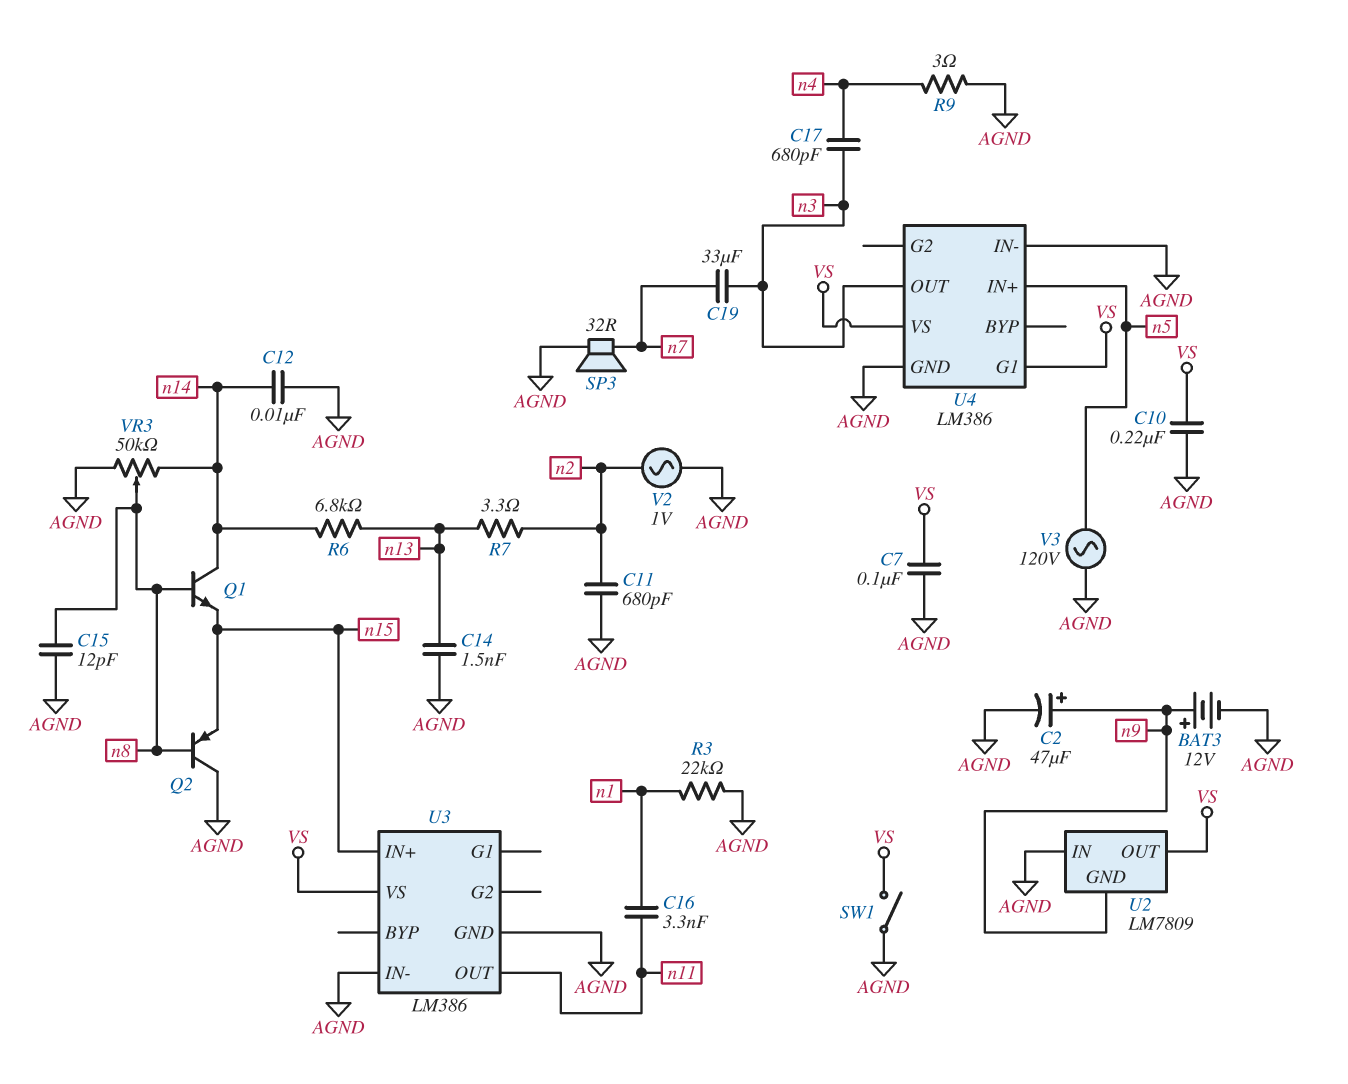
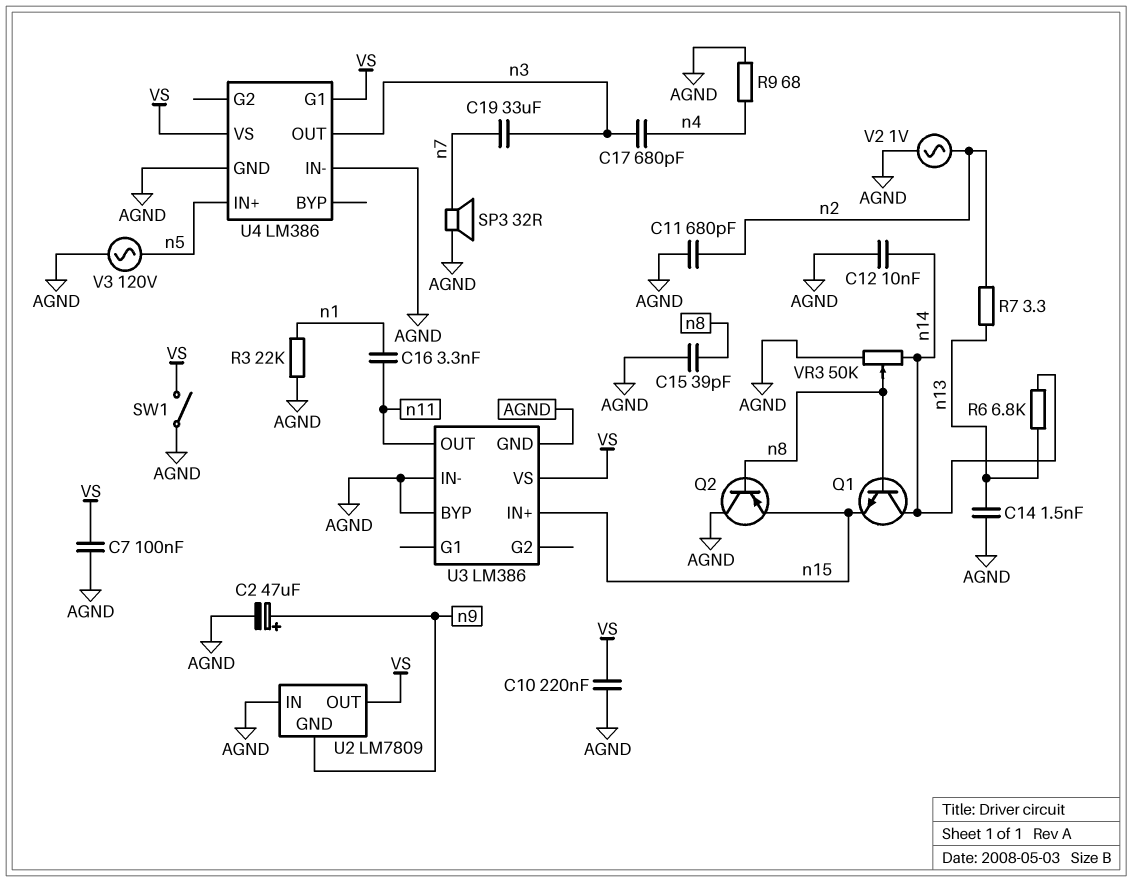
BAT3: 12V (plus n9, minus AGND) -> none
C15: 12pF (AGND, n8) -> 39pF (AGND, n8)
R9: 3 (AGND, n4) -> 68 (AGND, n4)
U3 pin BYP: none -> AGND

